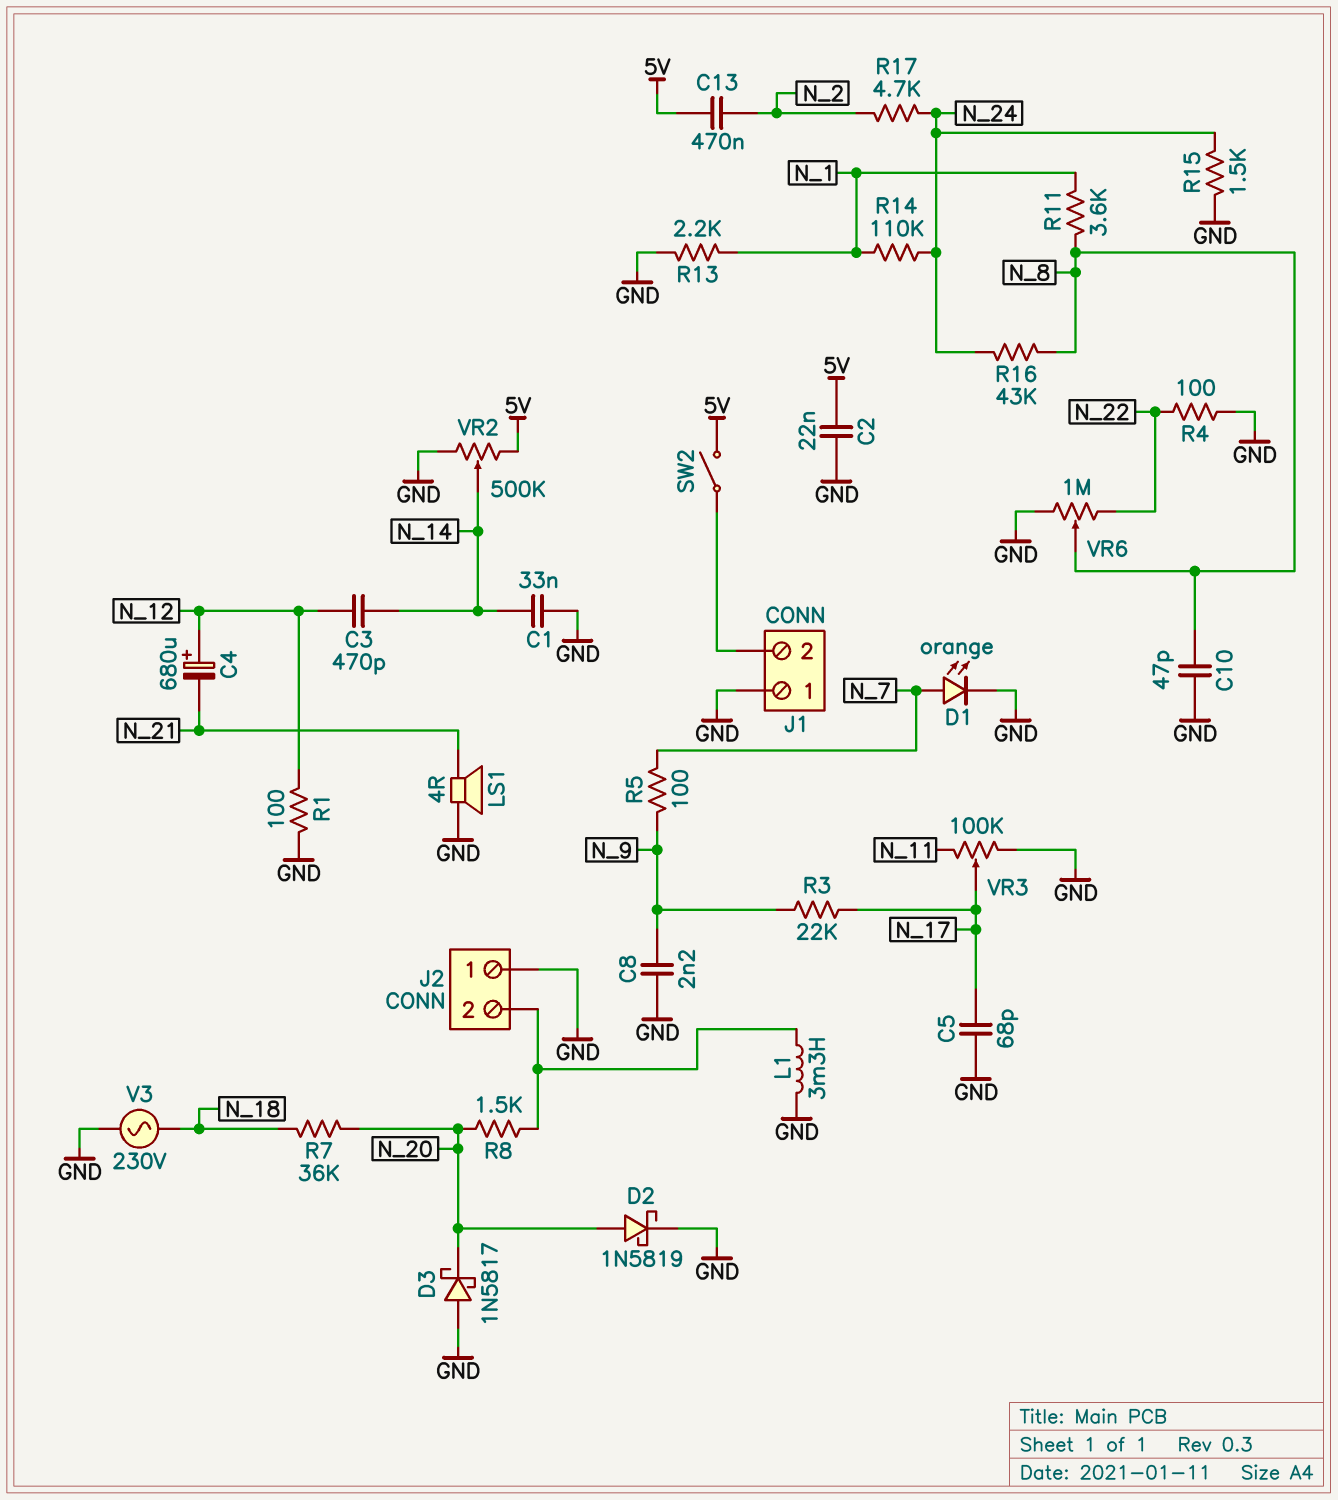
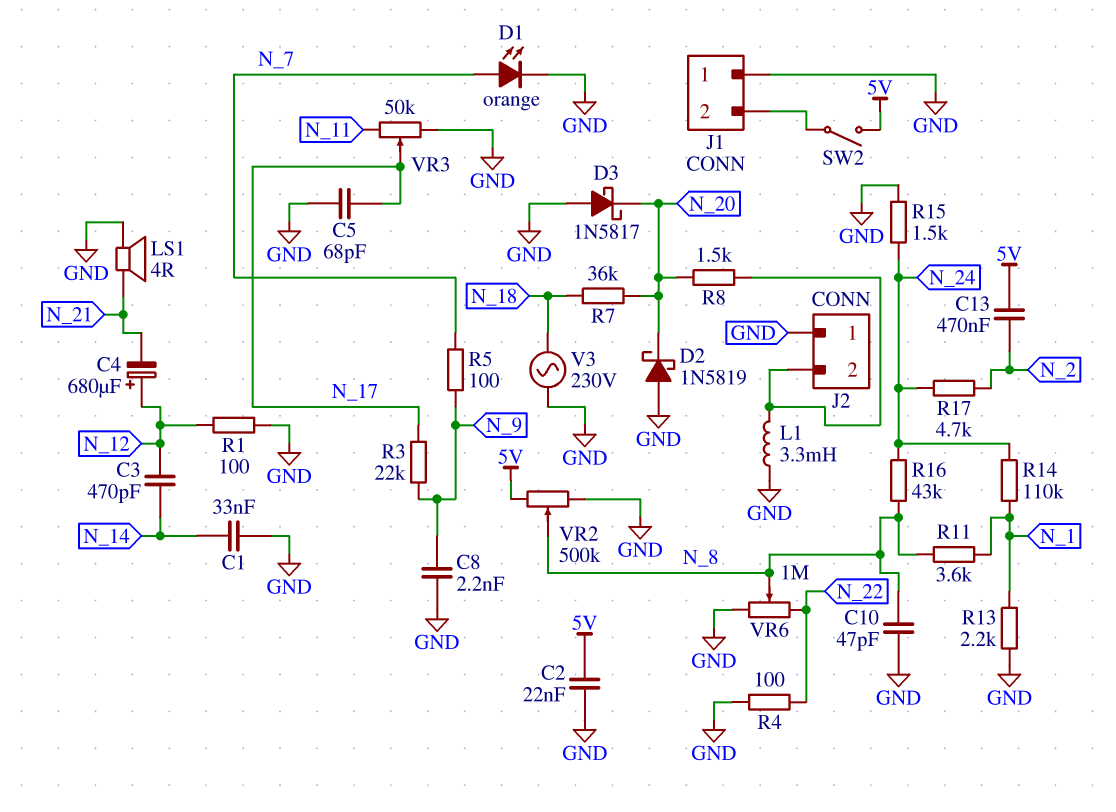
D2: schottky 1N5819 (A N_20, K GND) -> schottky 1N5819 (A GND, K N_20)
VR2: 500k (5V, GND, wiper N_14) -> 500k (5V, GND, wiper N_8)
VR3: 100k (GND, N_11, wiper N_17) -> 50k (GND, N_11, wiper N_17)

